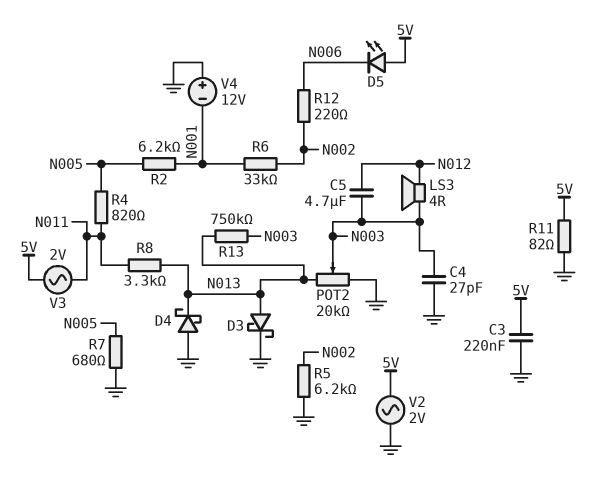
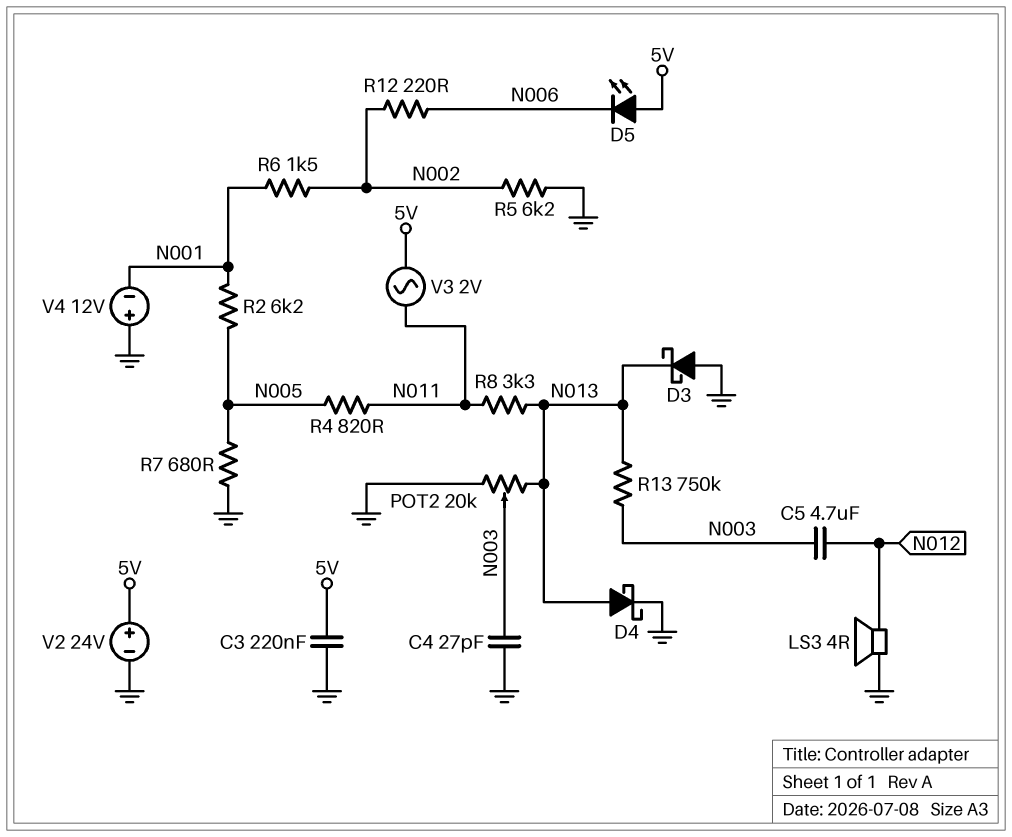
D3: schottky (A N013, K GND) -> schottky (A GND, K N013)
D4: schottky (A GND, K N013) -> schottky (A N013, K GND)
LS3: speaker 4R (N003, N012) -> speaker 4R (GND, N012)
R6: 33k (N001, N002) -> 1.5k (N001, N002)
R11: 82 (5V, GND) -> none
V2: AC 2V (5V, GND) -> 24V (plus 5V, minus GND)

